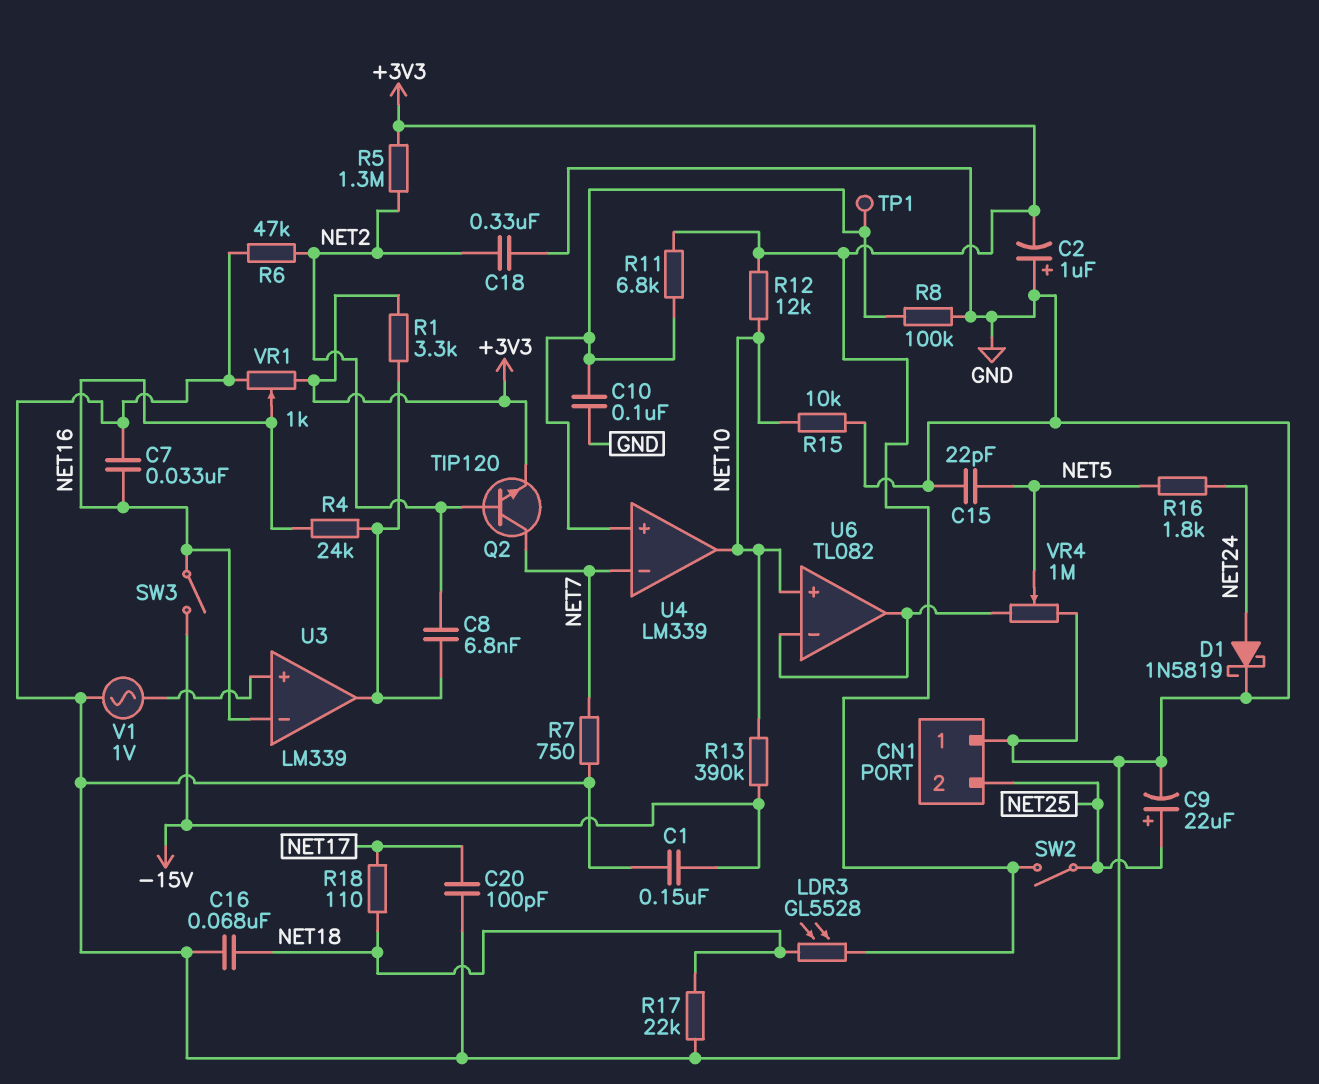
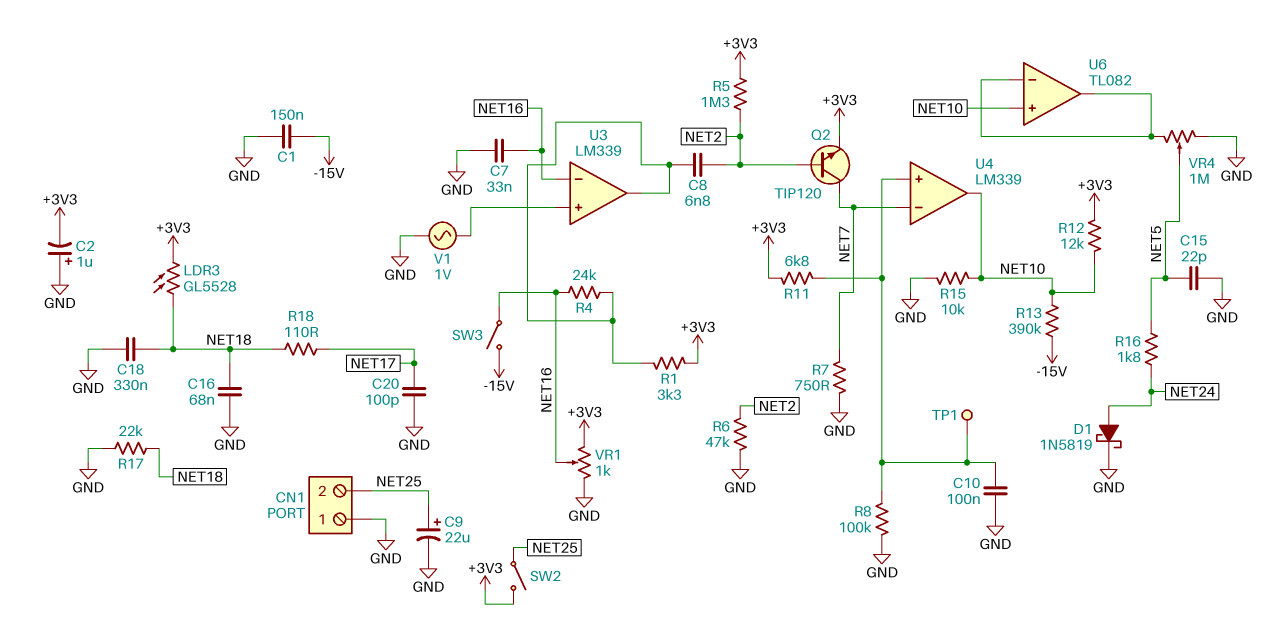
C18: 330nF (GND, NET2) -> 330nF (GND, NET18)

